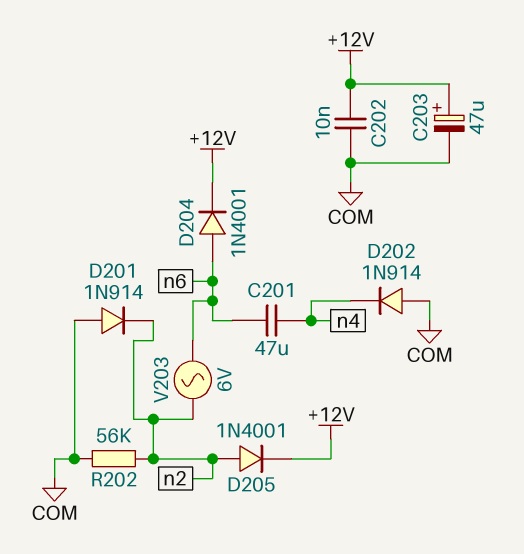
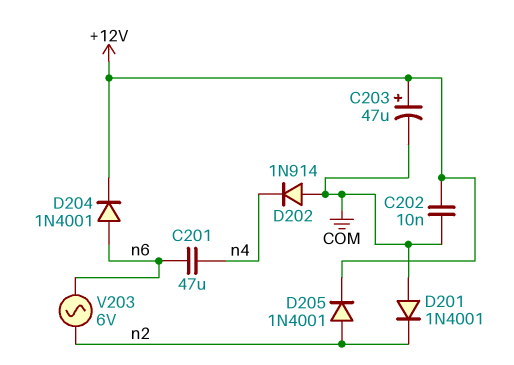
D201: diode 1N914 (A COM, K n2) -> diode 1N4001 (A COM, K n2)
R202: 56k (COM, n2) -> none

